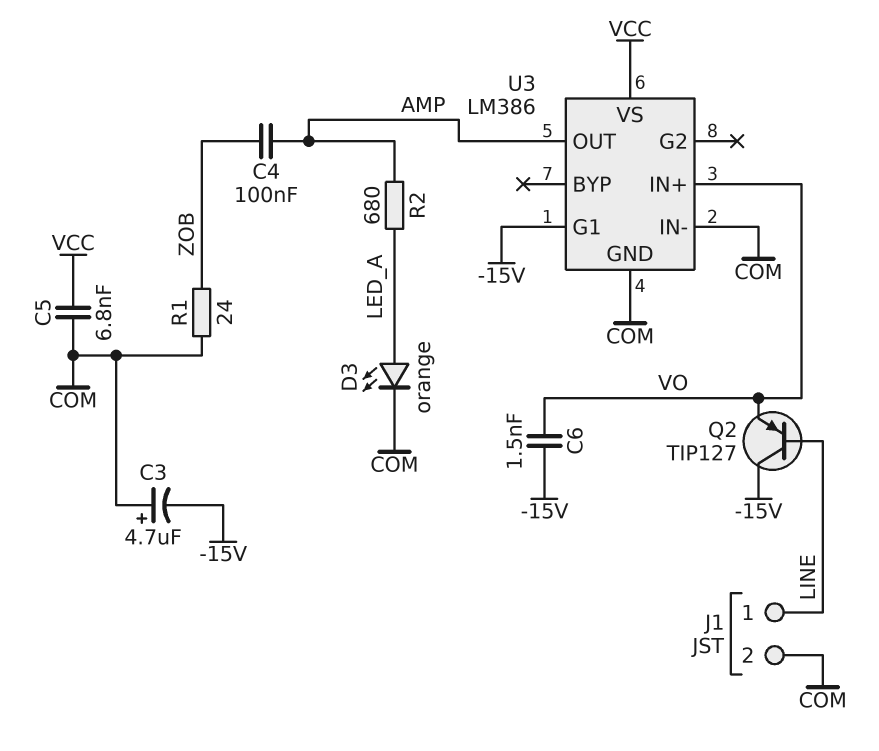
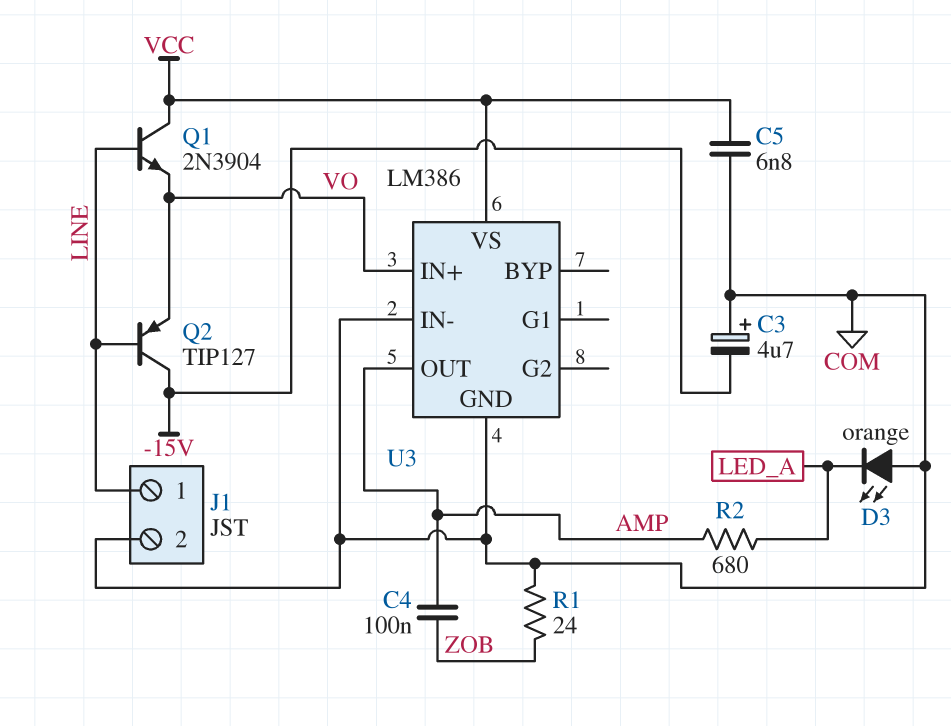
C6: 1.5nF (-15V, VO) -> none
D3: LED orange (A LED_A, K COM) -> LED orange (A COM, K LED_A)
Q1: none -> NPN 2N3904 (B LINE, C VCC, E VO)
U3 pin G1: -15V -> none

